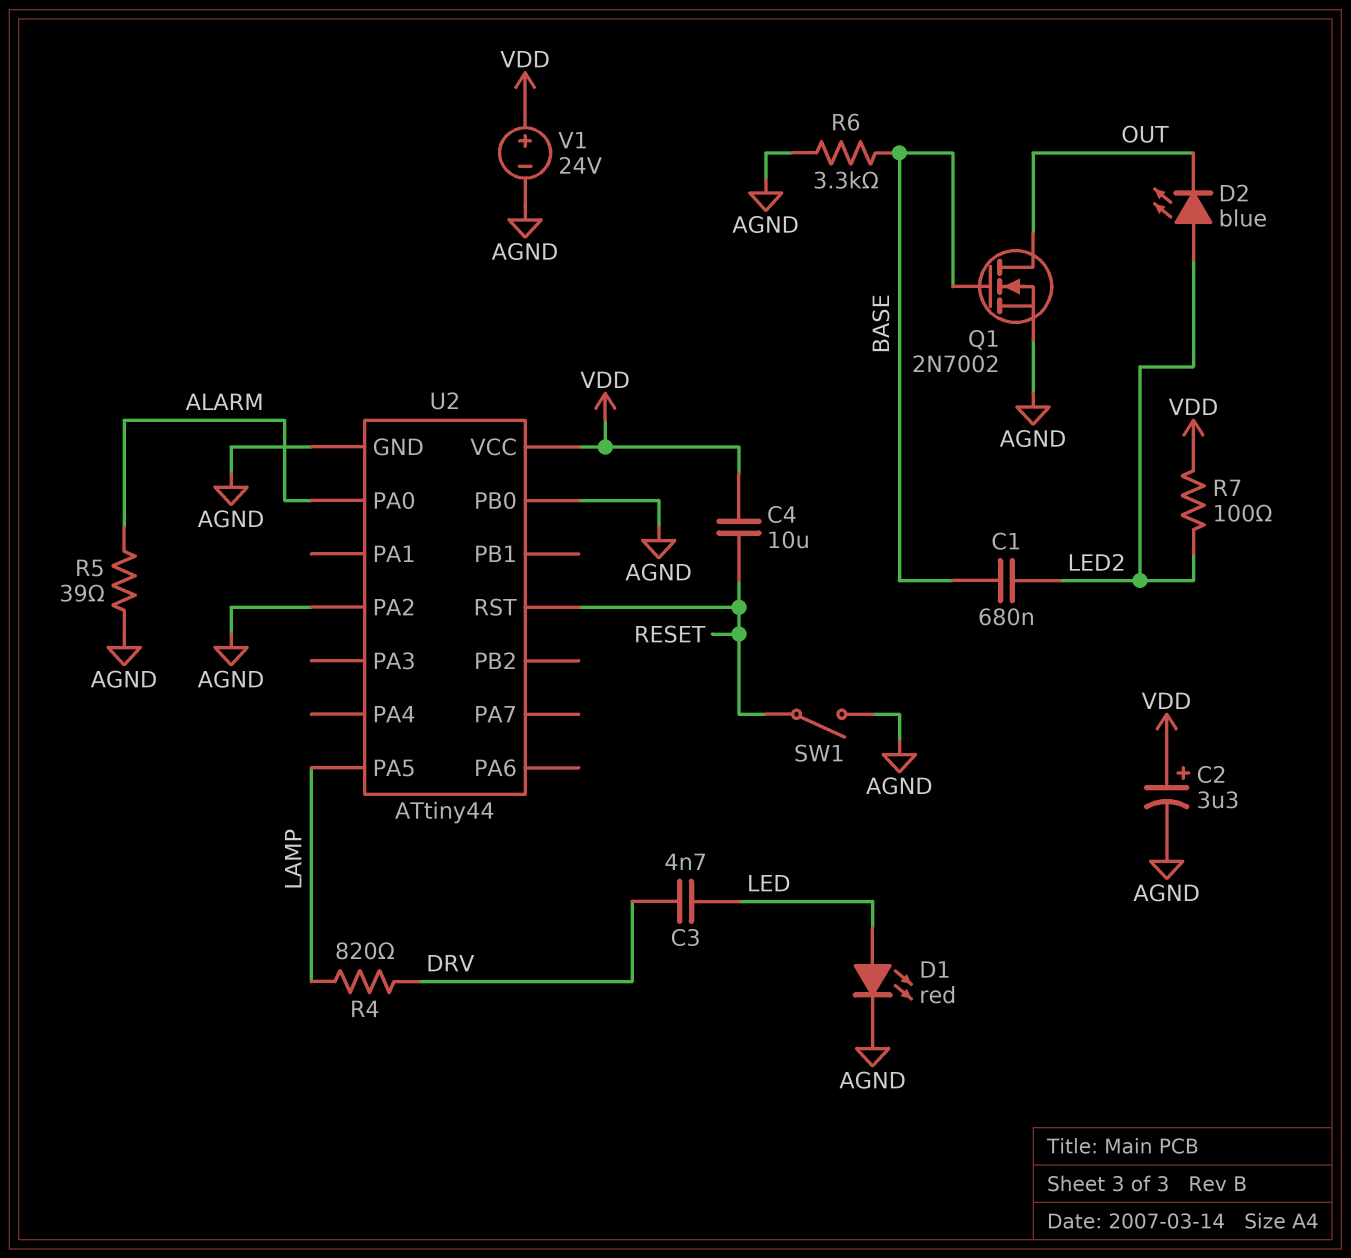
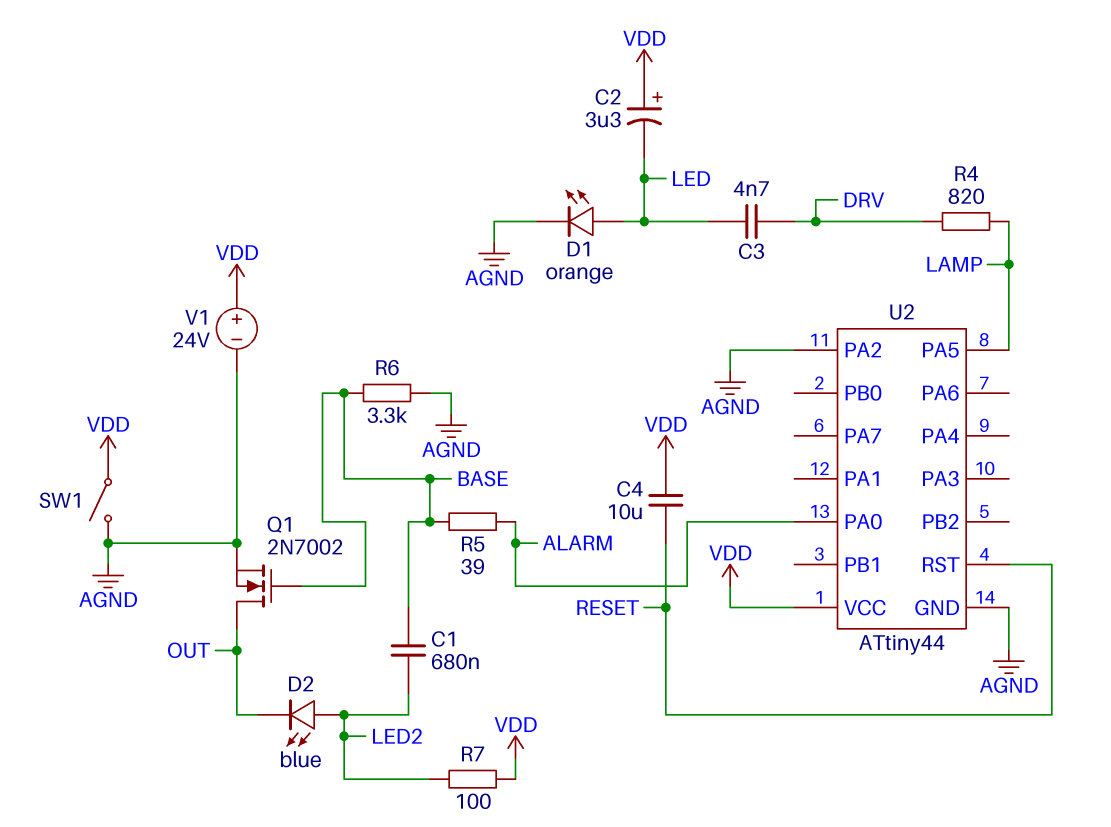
C2: 3.3uF (plus VDD, minus AGND) -> 3.3uF (plus VDD, minus LED)
D1: LED red (A LED, K AGND) -> LED orange (A LED, K AGND)
R5: 39 (AGND, ALARM) -> 39 (ALARM, BASE)
SW1: switch (AGND, RESET) -> switch (AGND, VDD)
U2 pin PB0: AGND -> none

